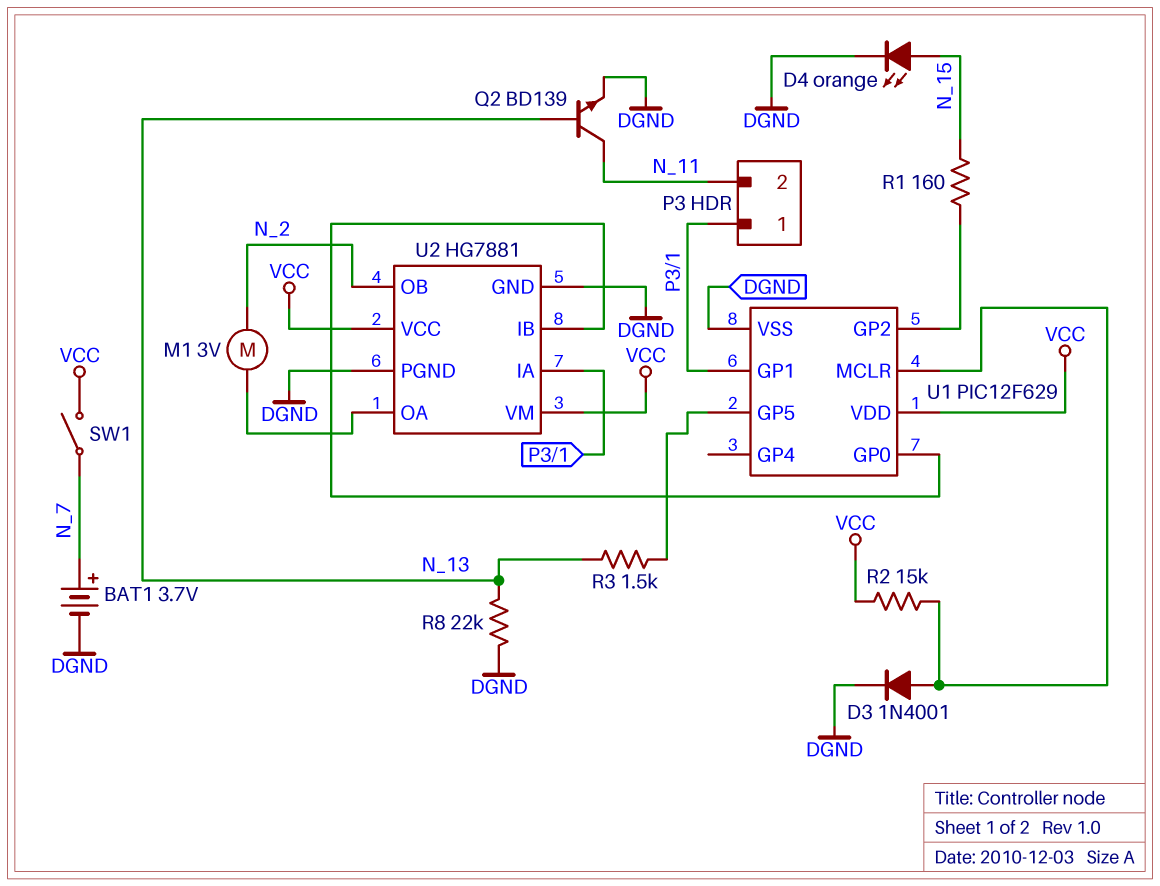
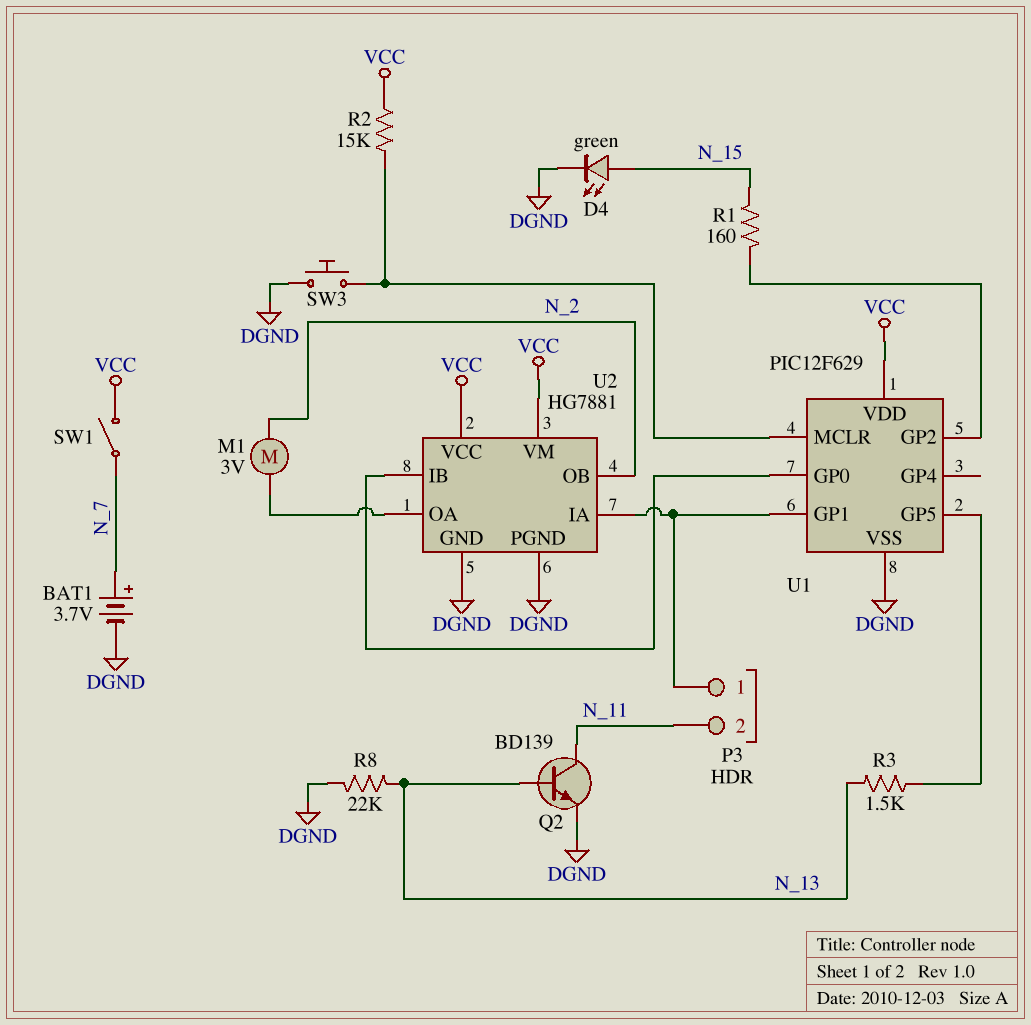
D3: diode 1N4001 (A U1/MCLR, K DGND) -> none
D4: LED orange (A N_15, K DGND) -> LED green (A N_15, K DGND)
SW3: none -> button (DGND, U1/MCLR)

